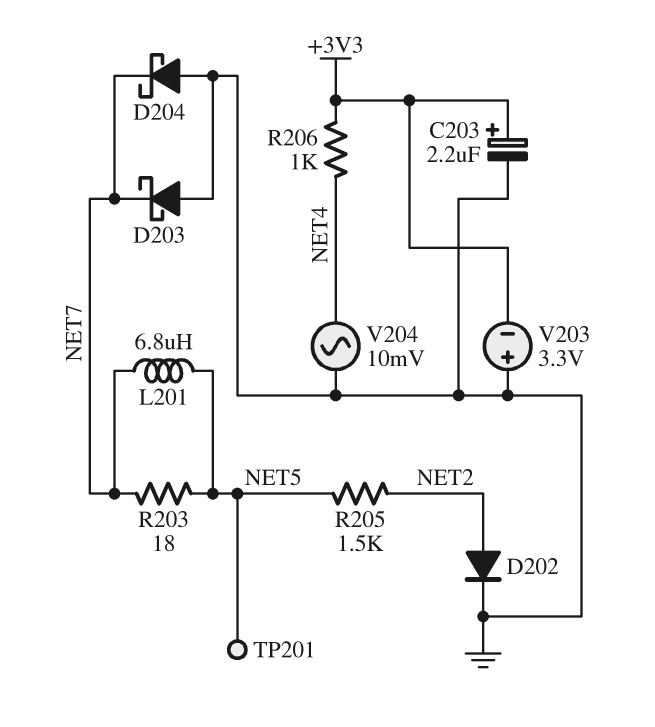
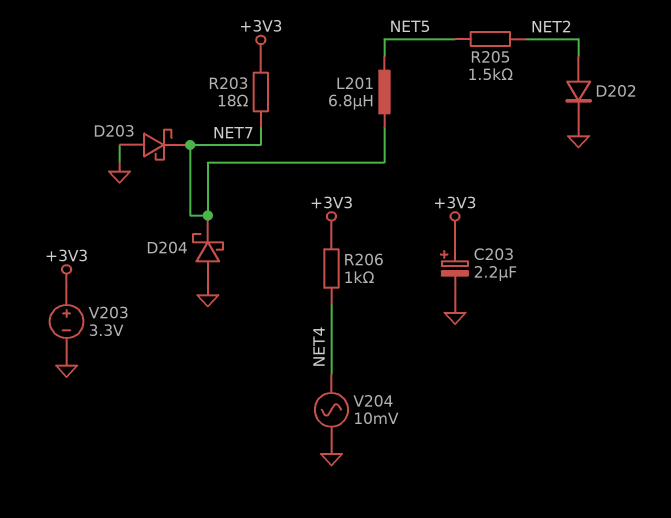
R203: 18 (NET5, NET7) -> 18 (+3V3, NET7)
TP201: test point (NET5) -> none
V203: 3.3V (plus GND, minus +3V3) -> 3.3V (plus +3V3, minus GND)

